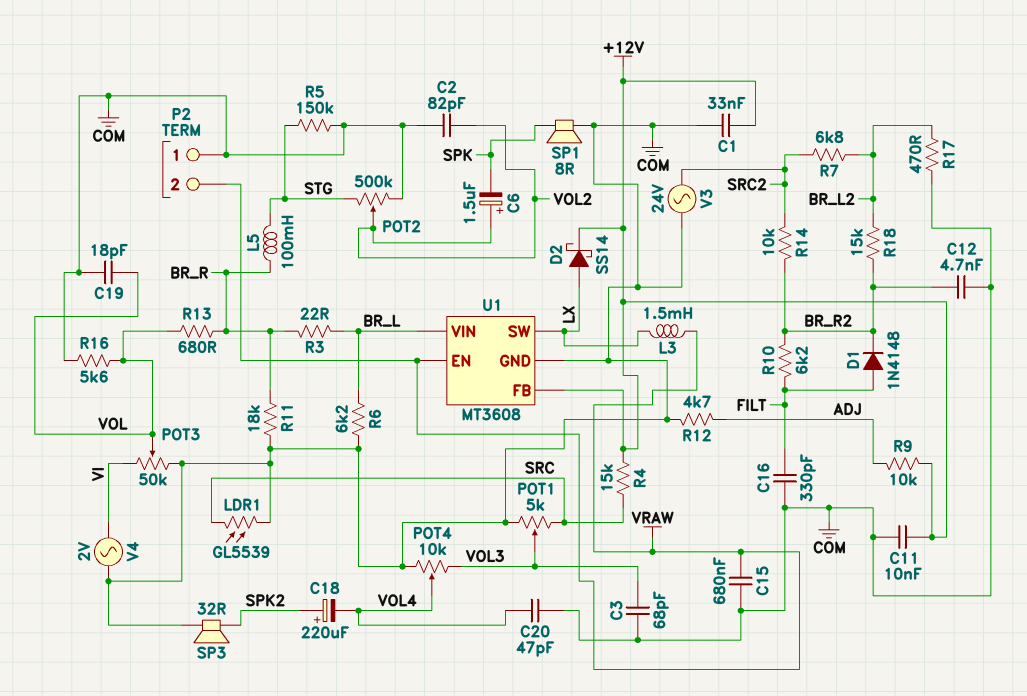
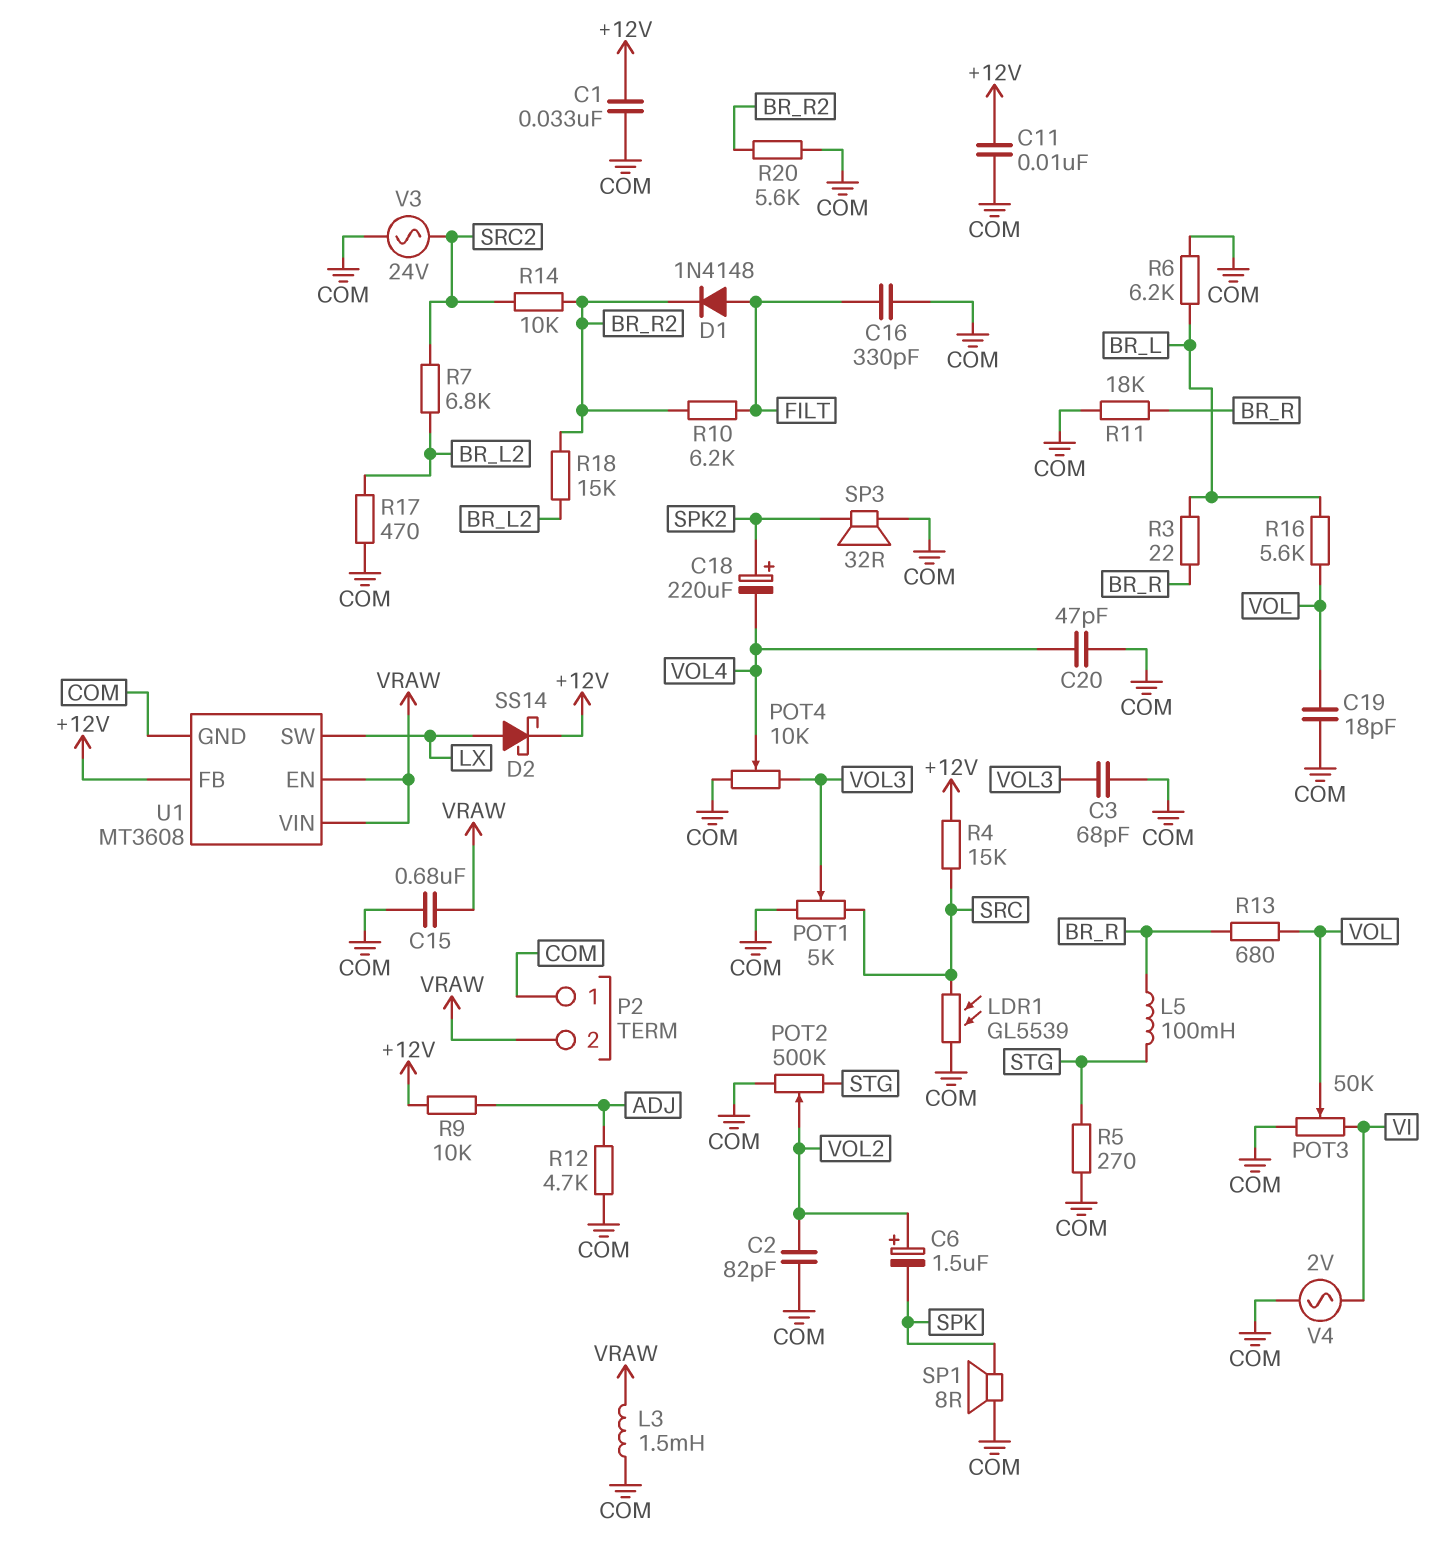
C12: 4.7nF (BR_R2, COM) -> none
L3: 1.5mH (LX, VRAW) -> 1.5mH (COM, VRAW)
R5: 150k (COM, STG) -> 270 (COM, STG)
R16: 5.6k (COM, VOL) -> 5.6k (BR_L, VOL)
R20: none -> 5.6k (BR_R2, COM)
U1 pin VIN: BR_L -> VRAW

